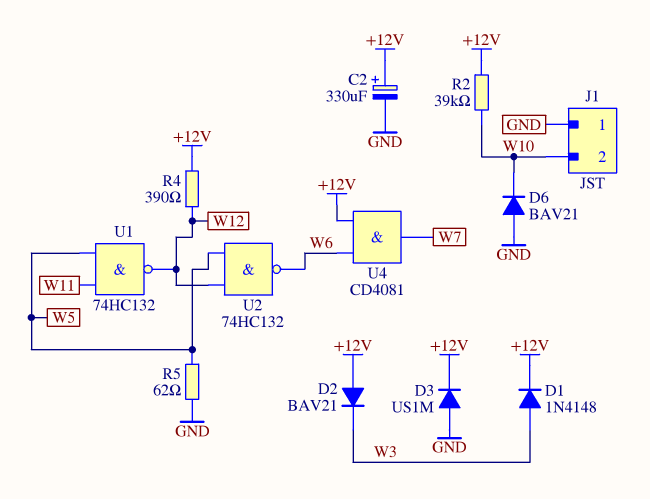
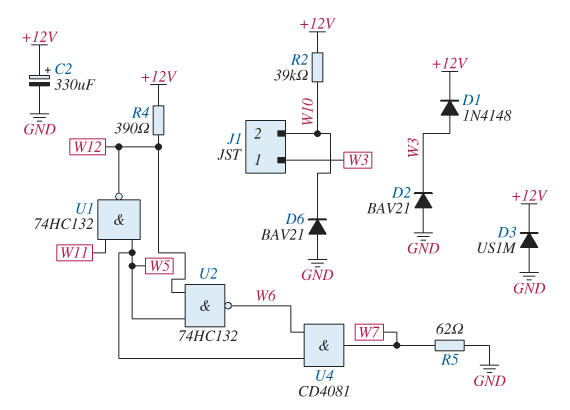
D2: diode BAV21 (A +12V, K W3) -> diode BAV21 (A GND, K W3)
J1 pin 1: GND -> W3
R5: 62 (GND, W5) -> 62 (GND, W7)
U4: AND CD4081 (in +12V, in W6, out W7) -> AND CD4081 (in W5, in W6, out W7)

